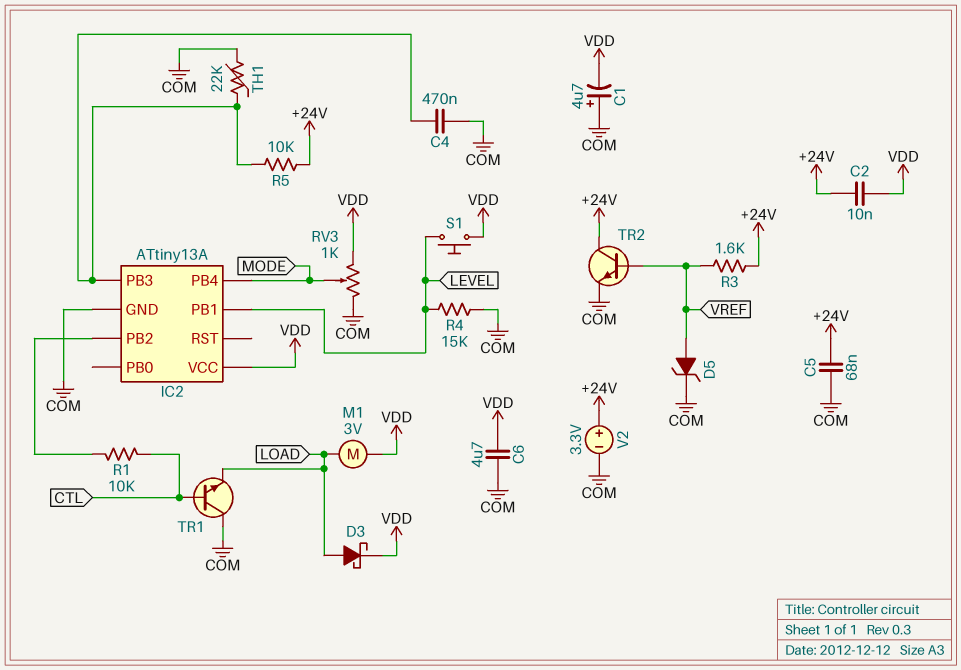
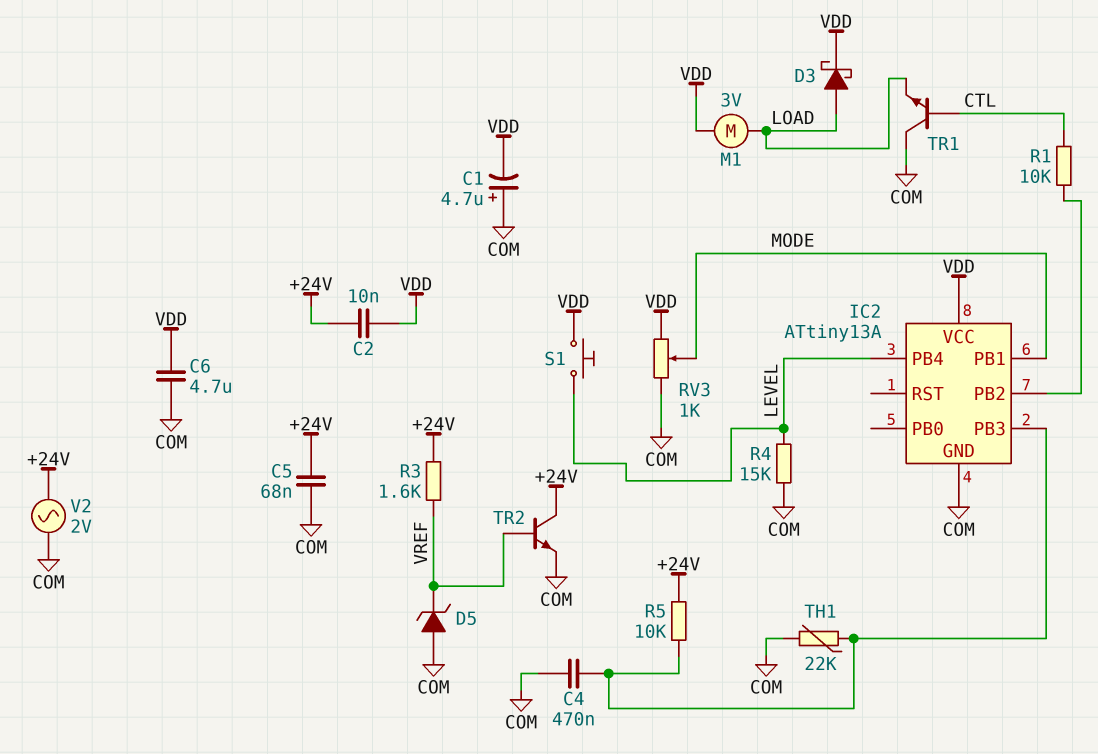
D5: zener (A VREF, K COM) -> zener (A COM, K VREF)
IC2 pin PB1: LEVEL -> MODE
IC2 pin PB4: MODE -> LEVEL
V2: 3.3V (plus +24V, minus COM) -> AC 2V (+24V, COM)

